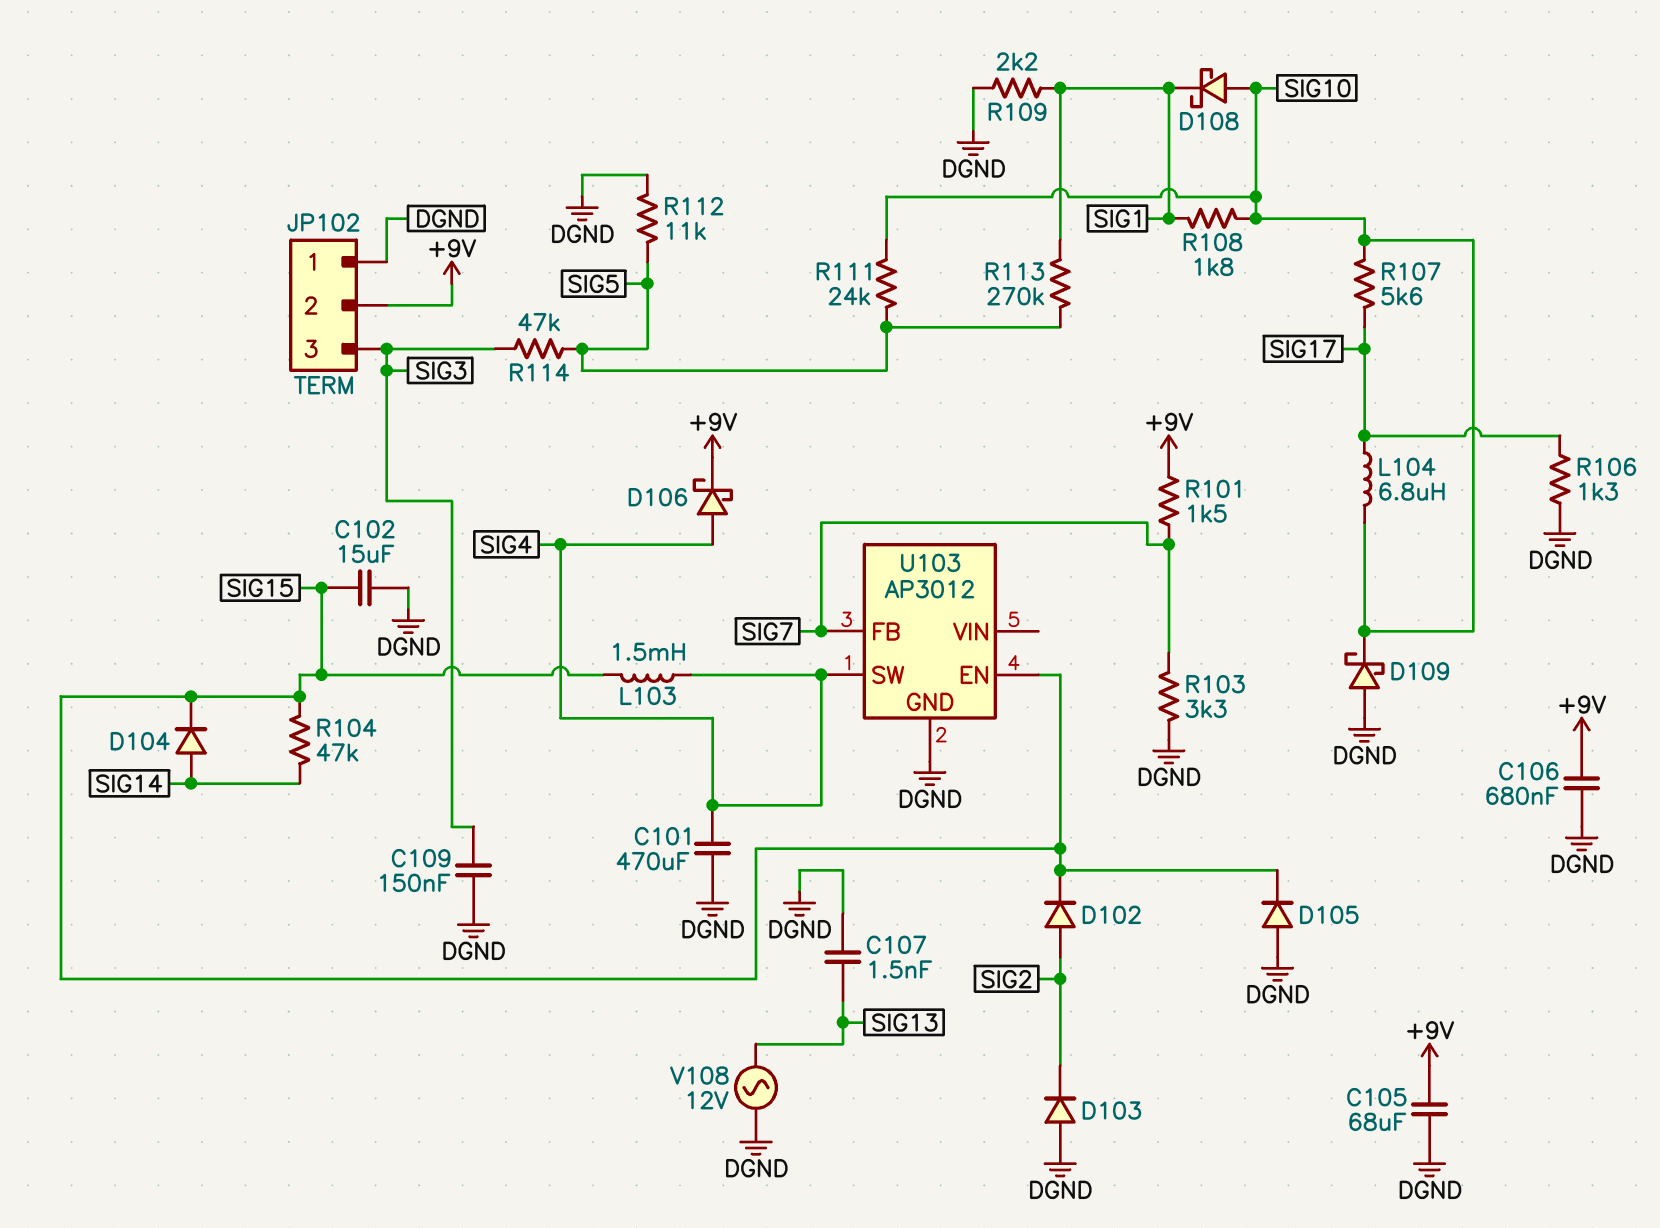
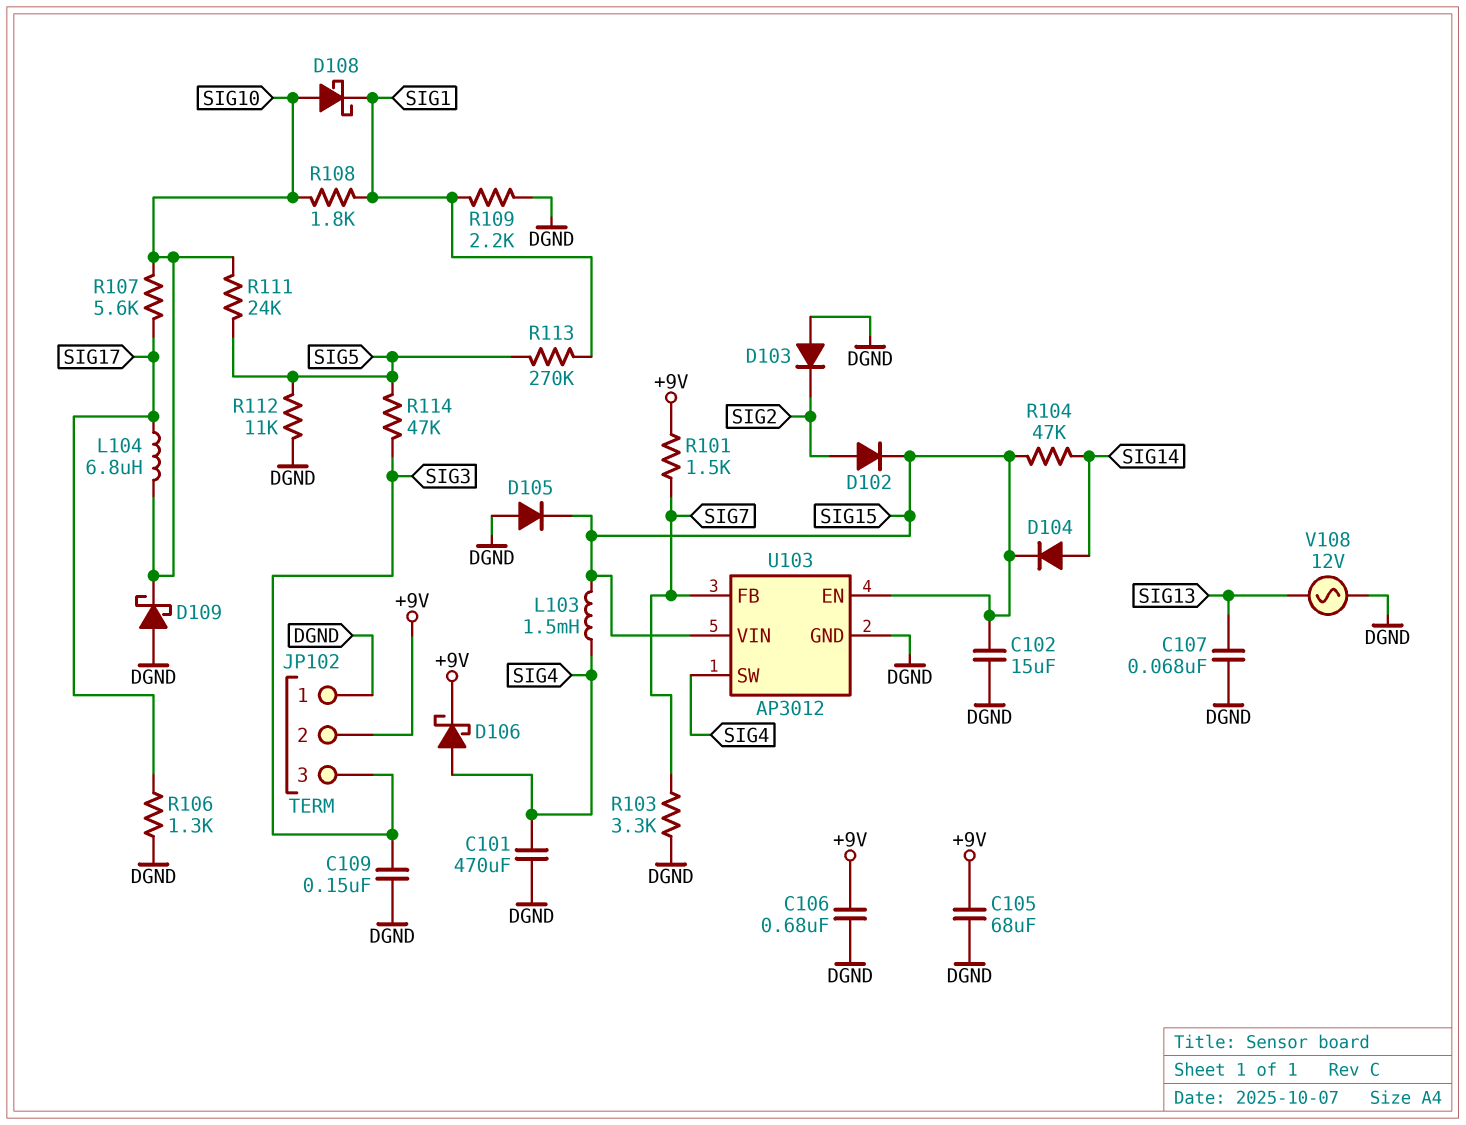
C107: 1.5nF (DGND, SIG13) -> 68nF (DGND, SIG13)
U103 pin VIN: none -> SIG15

